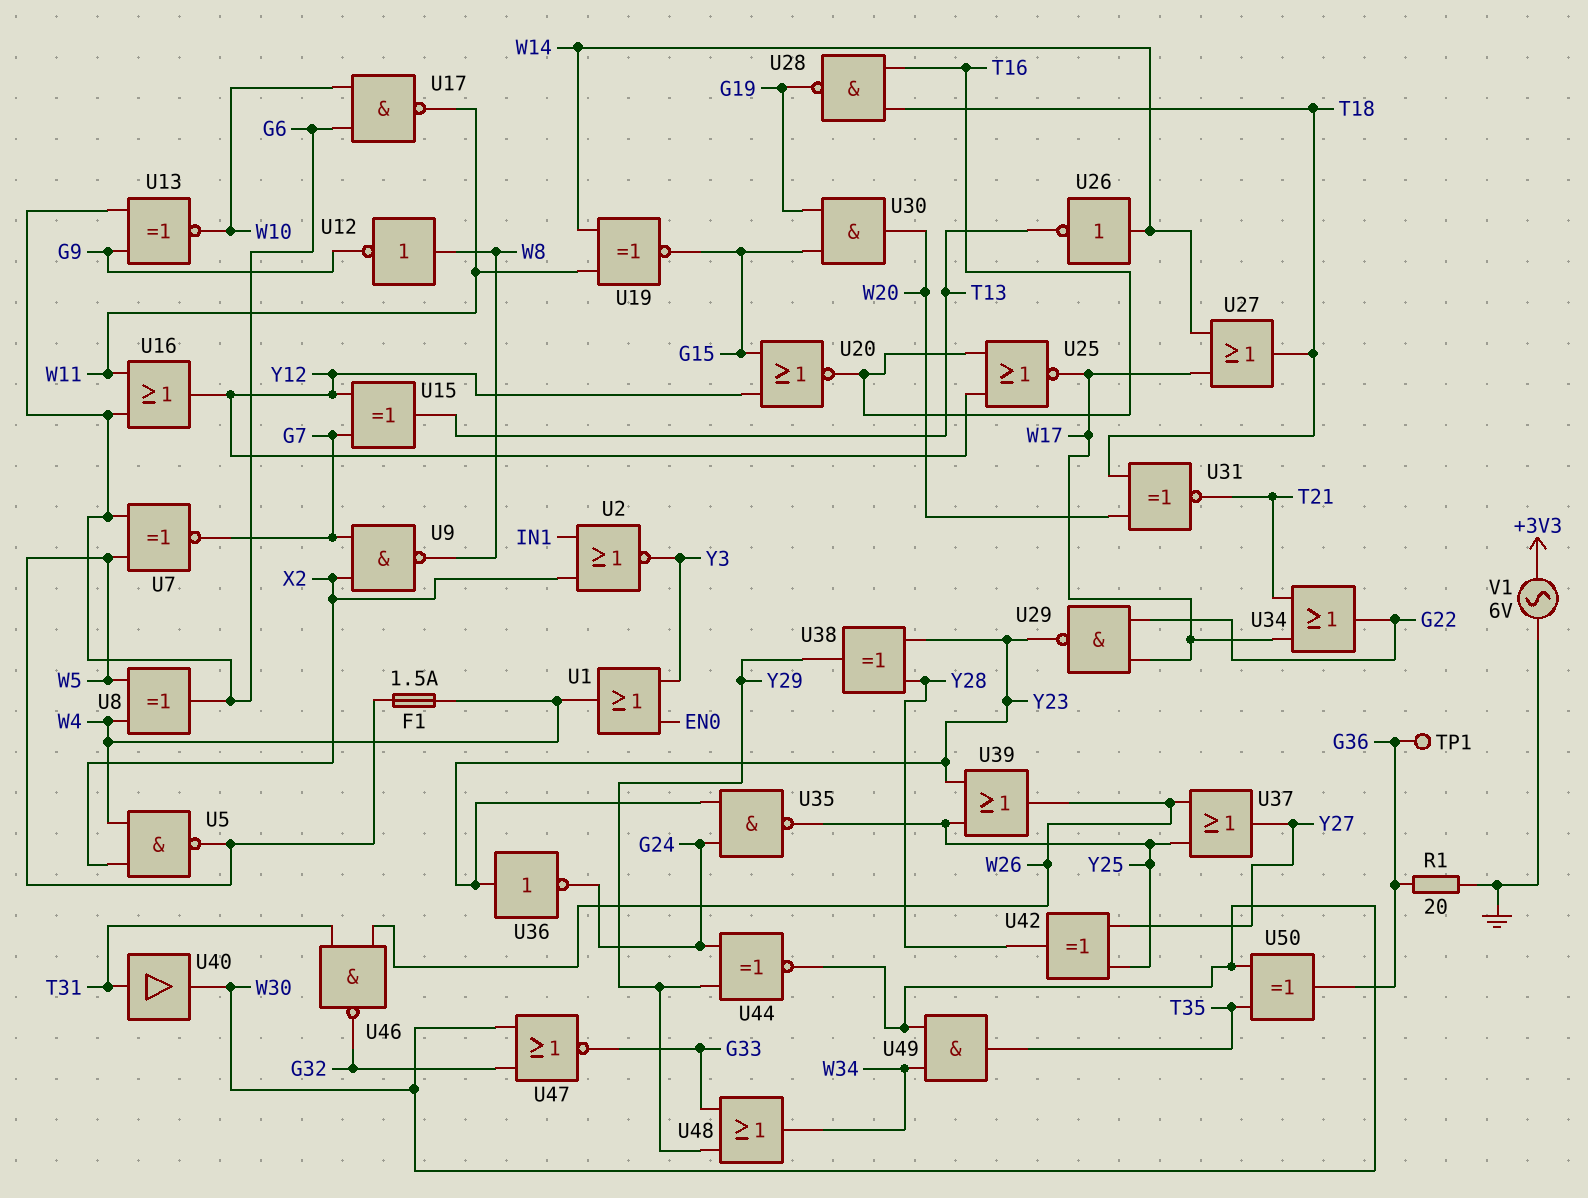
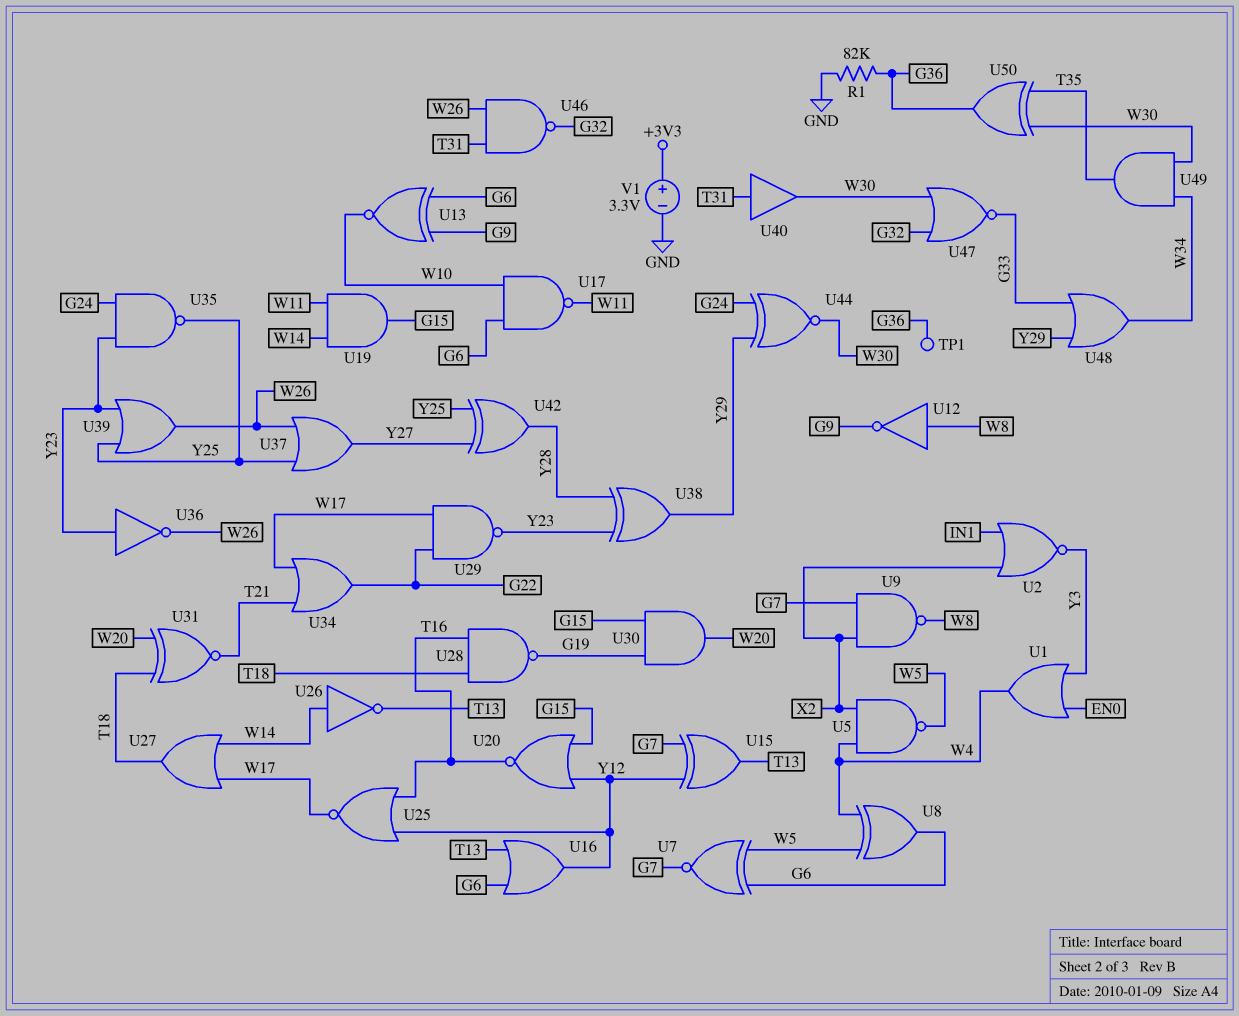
F1: 1.5A (W4, W5) -> none
R1: 20 (G36, GND) -> 82k (G36, GND)
U16: OR (in G6, in W11, out Y12) -> OR (in G6, in T13, out Y12)
U19: XNOR (in W11, in W14, out G15) -> AND (in W11, in W14, out G15)
U36: NOT (in Y23, out G24) -> NOT (in Y23, out W26)
V1: AC 6V (+3V3, GND) -> 3.3V (plus +3V3, minus GND)

